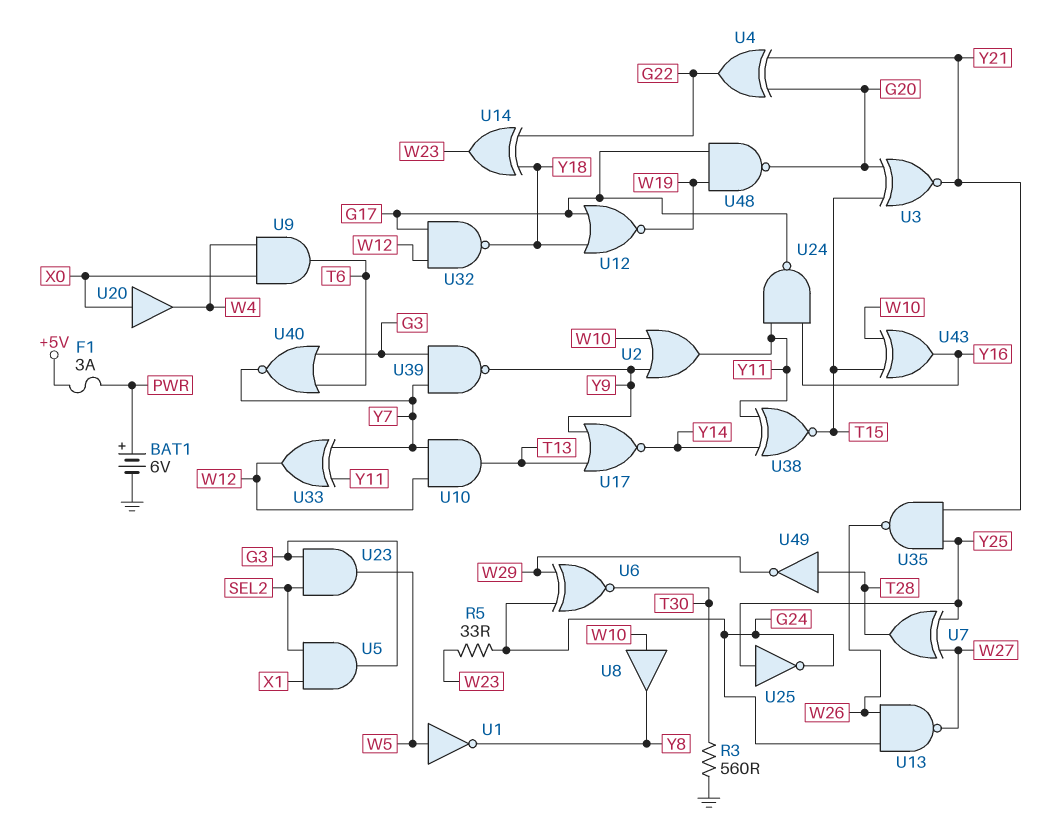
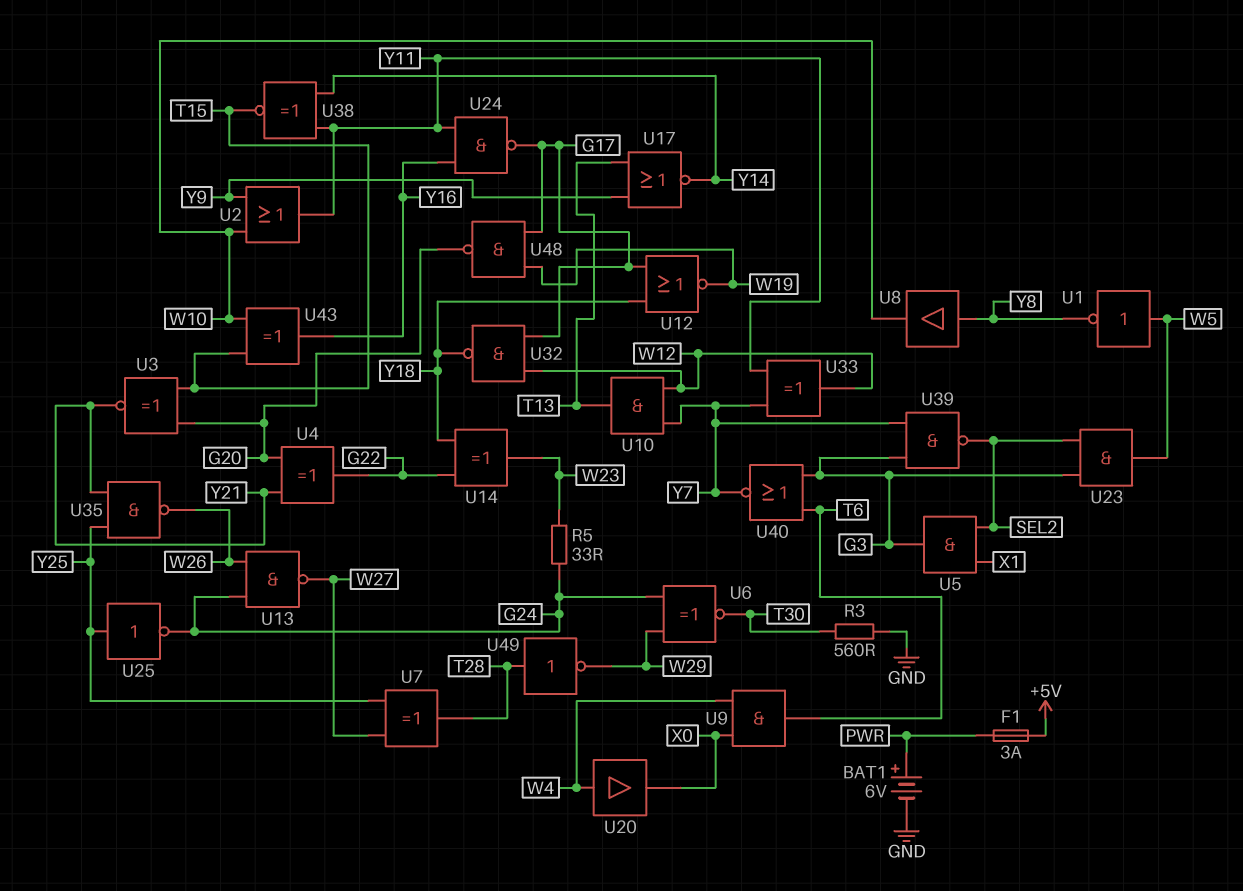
U8: buffer (in W10, out Y8) -> buffer (in Y8, out W10)
U20: buffer (in X0, out W4) -> buffer (in W4, out X0)
U39: NAND (in G3, in Y7, out Y9) -> NAND (in G3, in Y7, out SEL2)

